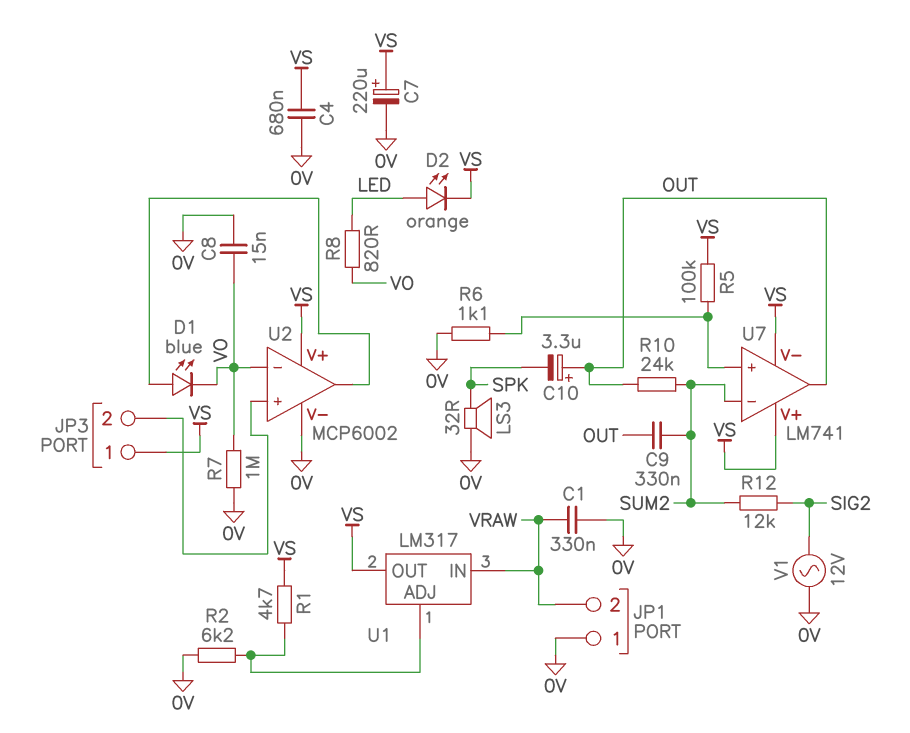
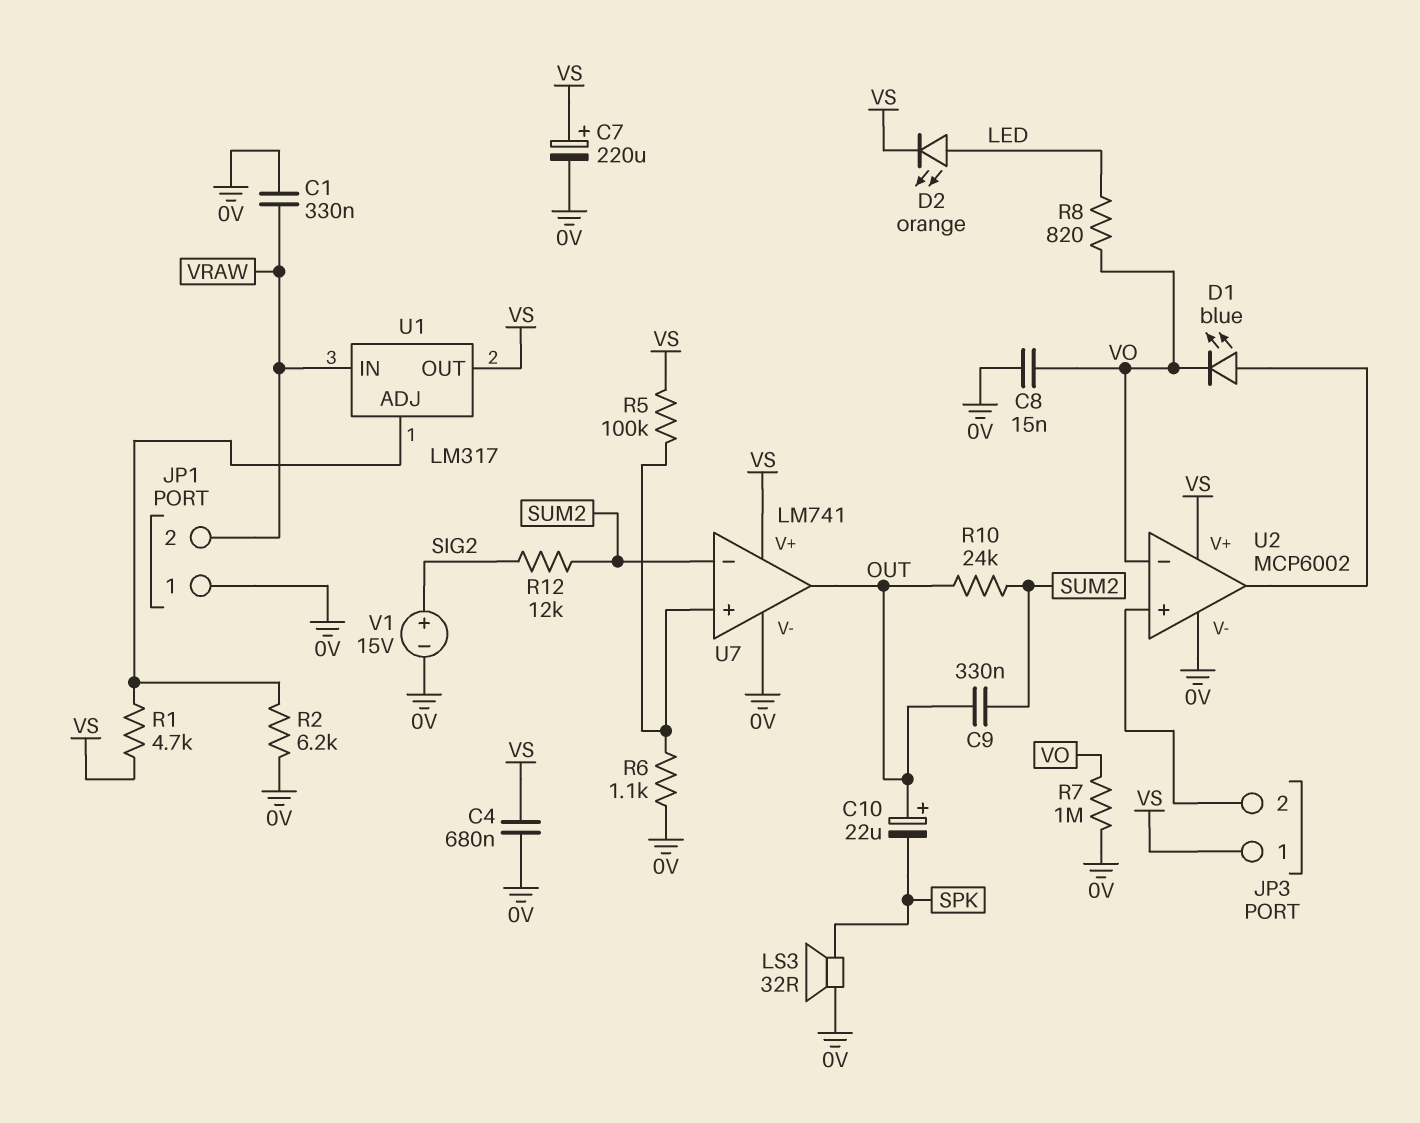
C10: 3.3uF (plus OUT, minus SPK) -> 22uF (plus OUT, minus SPK)
U7 pin V-: VS -> 0V
V1: AC 12V (0V, SIG2) -> 15V (plus SIG2, minus 0V)

